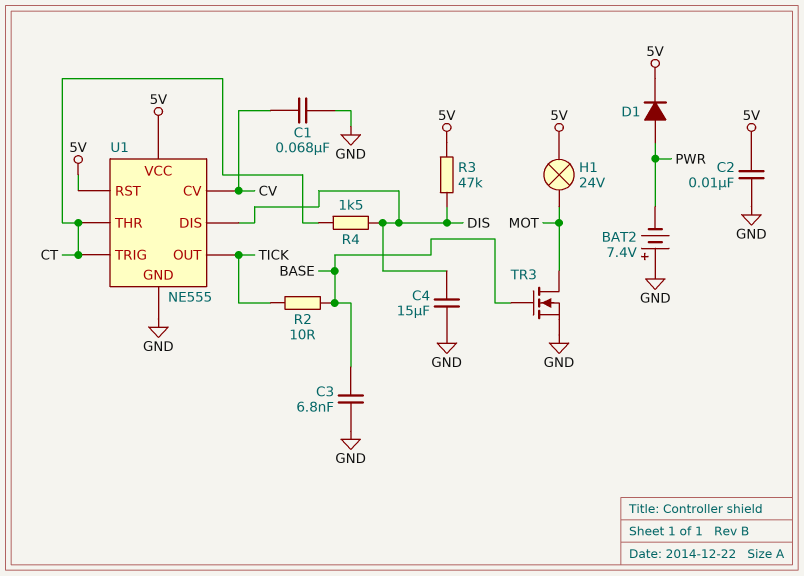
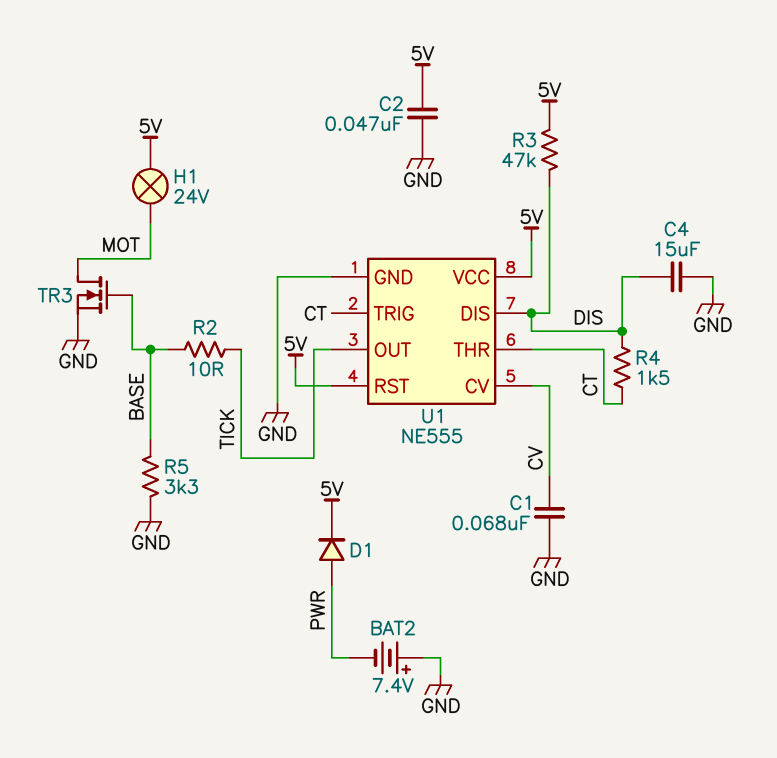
C2: 10nF (5V, GND) -> 47nF (5V, GND)
C3: 6.8nF (BASE, GND) -> none
R5: none -> 3.3k (BASE, GND)

